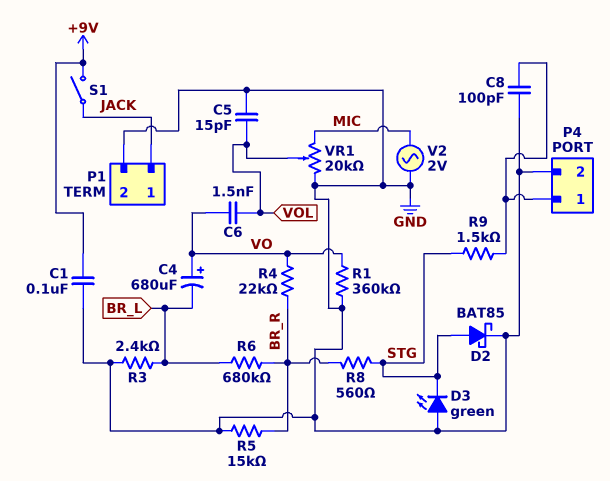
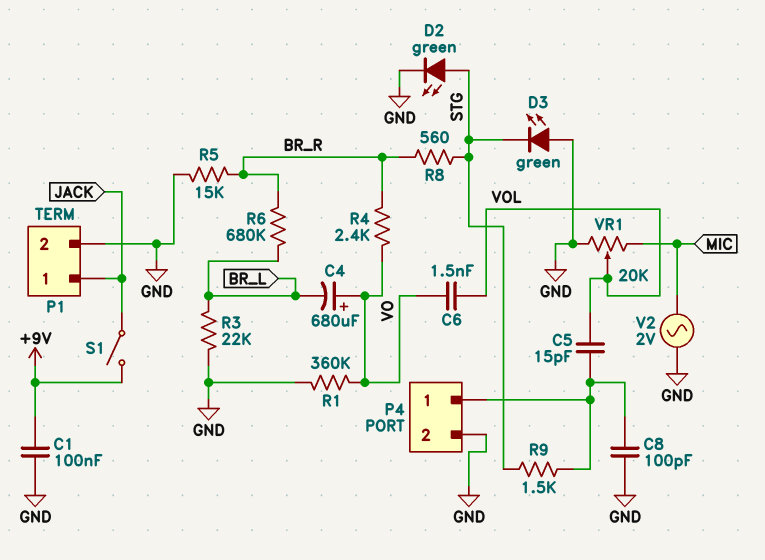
C5: 15pF (GND, VOL) -> 15pF (P4/1, VOL)
D2: schottky BAT85 (A STG, K GND) -> LED green (A STG, K GND)
R3: 2.4k (BR_L, GND) -> 22k (BR_L, GND)
R4: 22k (BR_R, VO) -> 2.4k (BR_R, VO)

